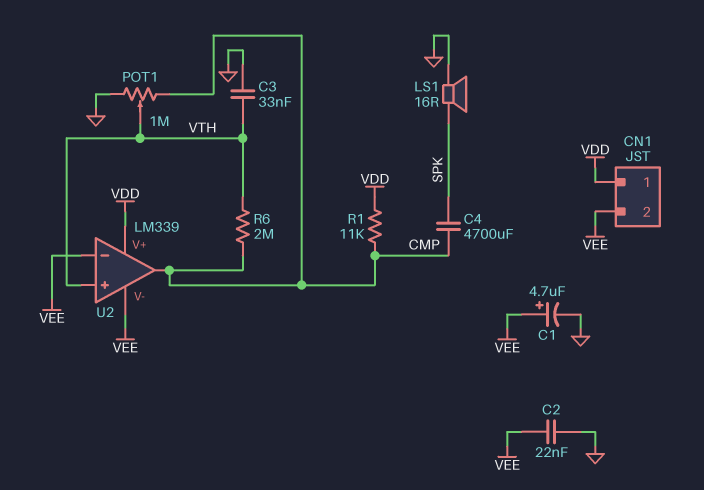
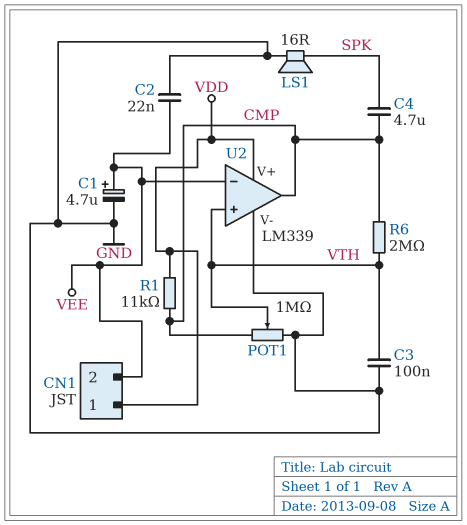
C3: 33nF (GND, VTH) -> 100nF (GND, VTH)
C4: 4700uF (CMP, SPK) -> 4.7uF (CMP, SPK)
U2 pin V-: VEE -> GND

